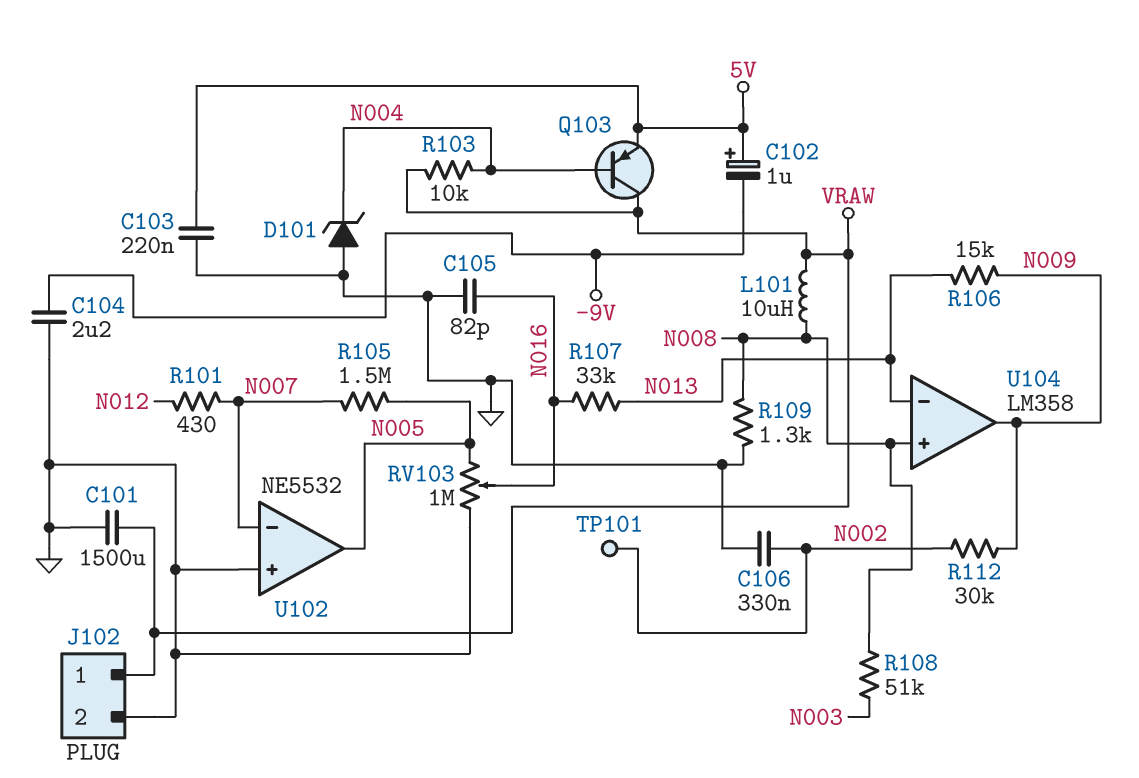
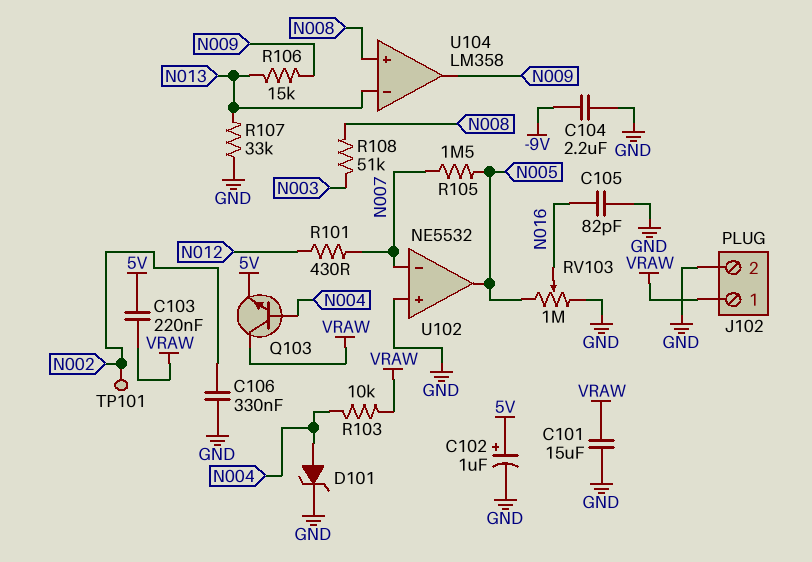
C101: 1500uF (GND, VRAW) -> 15uF (GND, VRAW)
C102: 1uF (plus 5V, minus -9V) -> 1uF (plus 5V, minus GND)
C103: 220nF (5V, GND) -> 220nF (5V, VRAW)
D101: zener (A GND, K N004) -> zener (A N004, K GND)
L101: 10uH (N008, VRAW) -> none
Q103: PNP (B N004, C VRAW, E 5V) -> NPN (B N004, C VRAW, E 5V)
R107: 33k (N013, N016) -> 33k (GND, N013)
R109: 1.3k (GND, N008) -> none
R112: 30k (N002, N009) -> none

